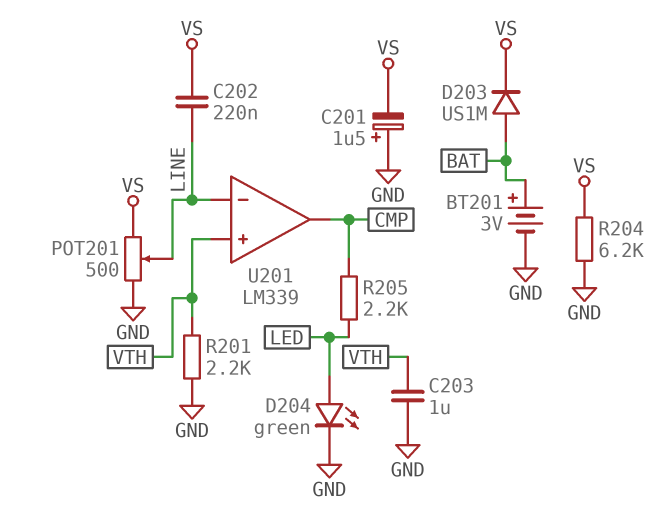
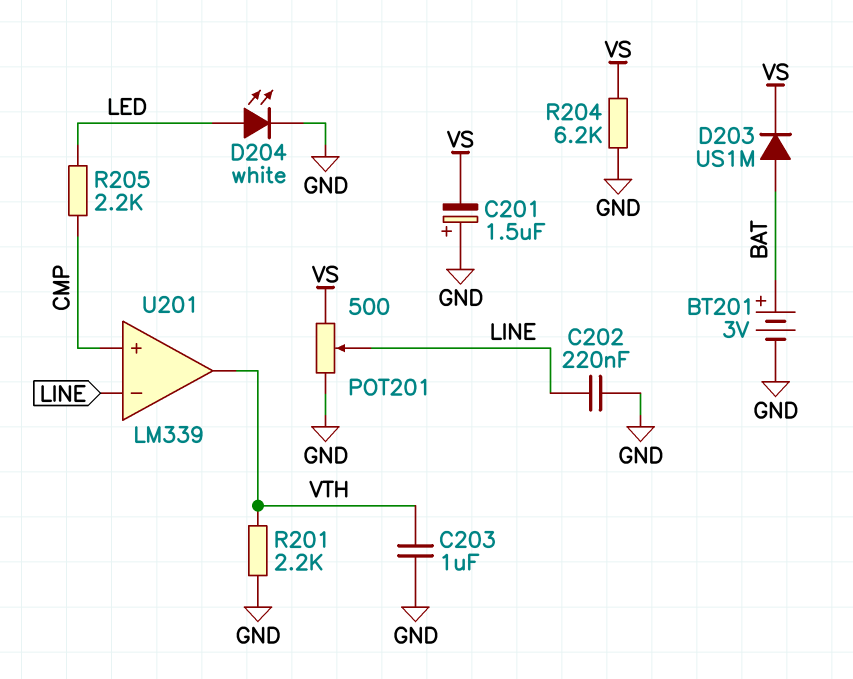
C202: 220nF (LINE, VS) -> 220nF (GND, LINE)
D204: LED green (A LED, K GND) -> LED white (A LED, K GND)
U201 pin in+: VTH -> CMP
U201 pin out: CMP -> VTH

